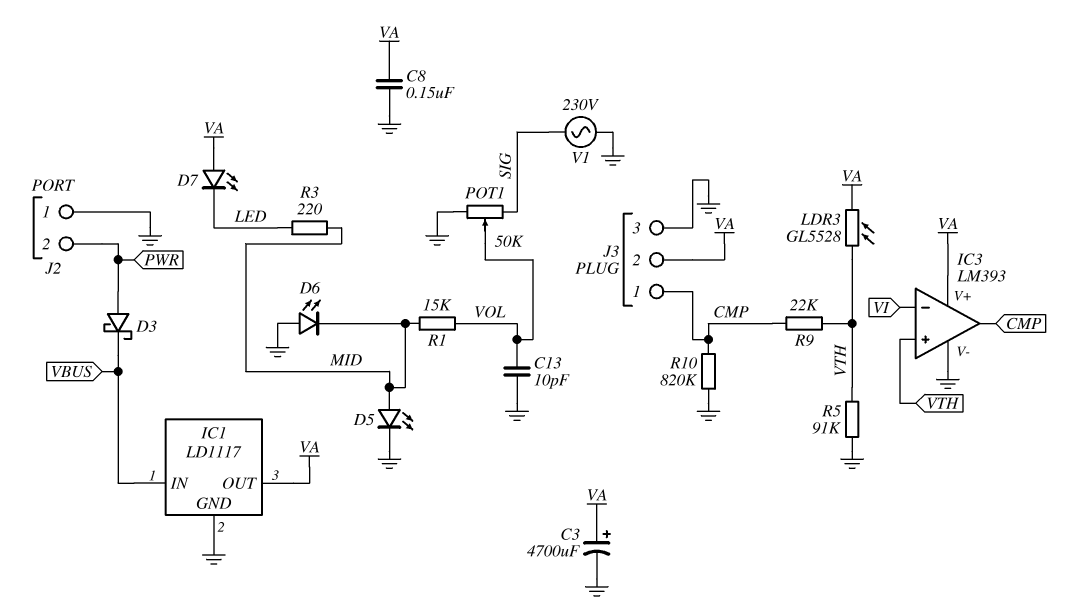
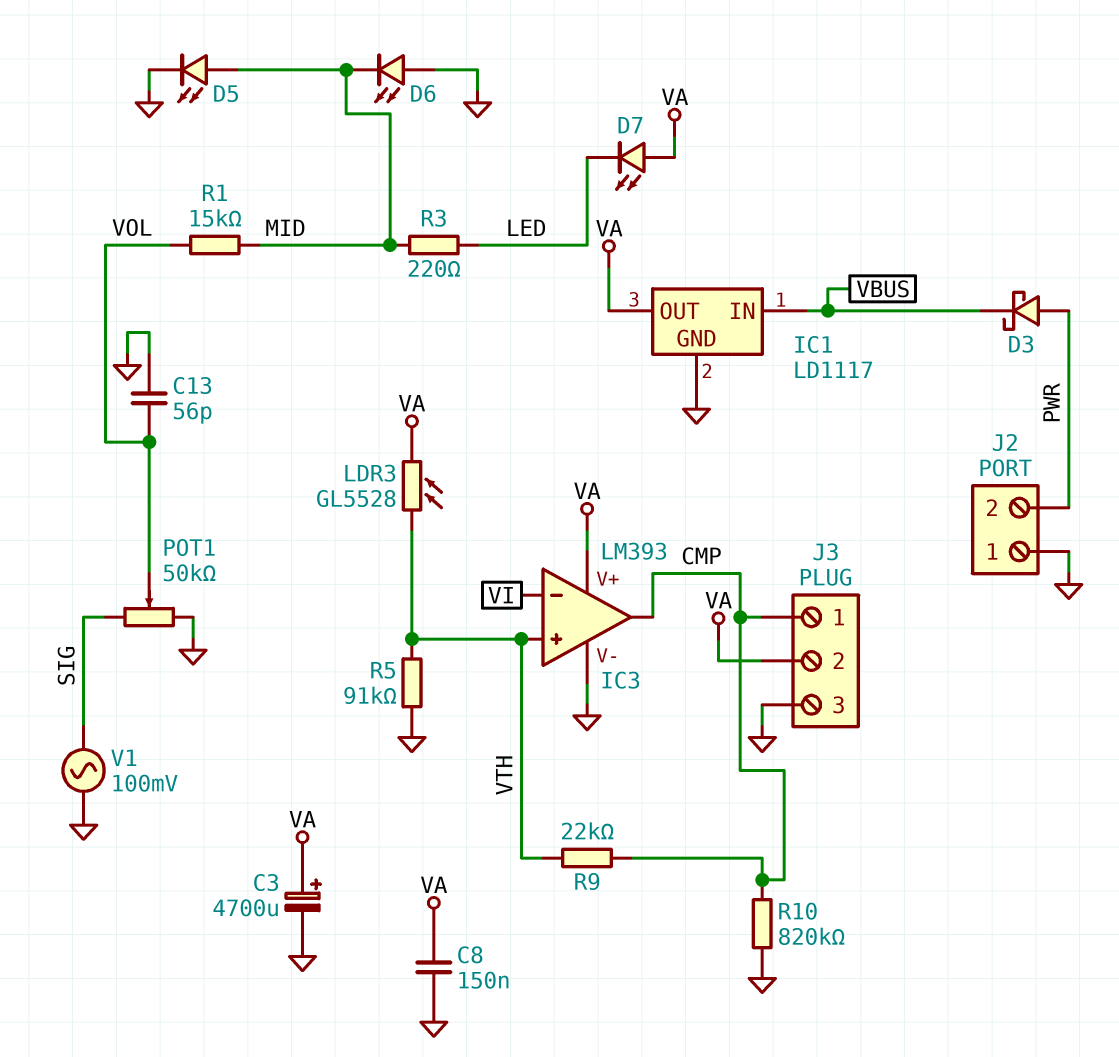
C13: 10pF (GND, VOL) -> 56pF (GND, VOL)
V1: AC 230V (GND, SIG) -> AC 100mV (GND, SIG)

